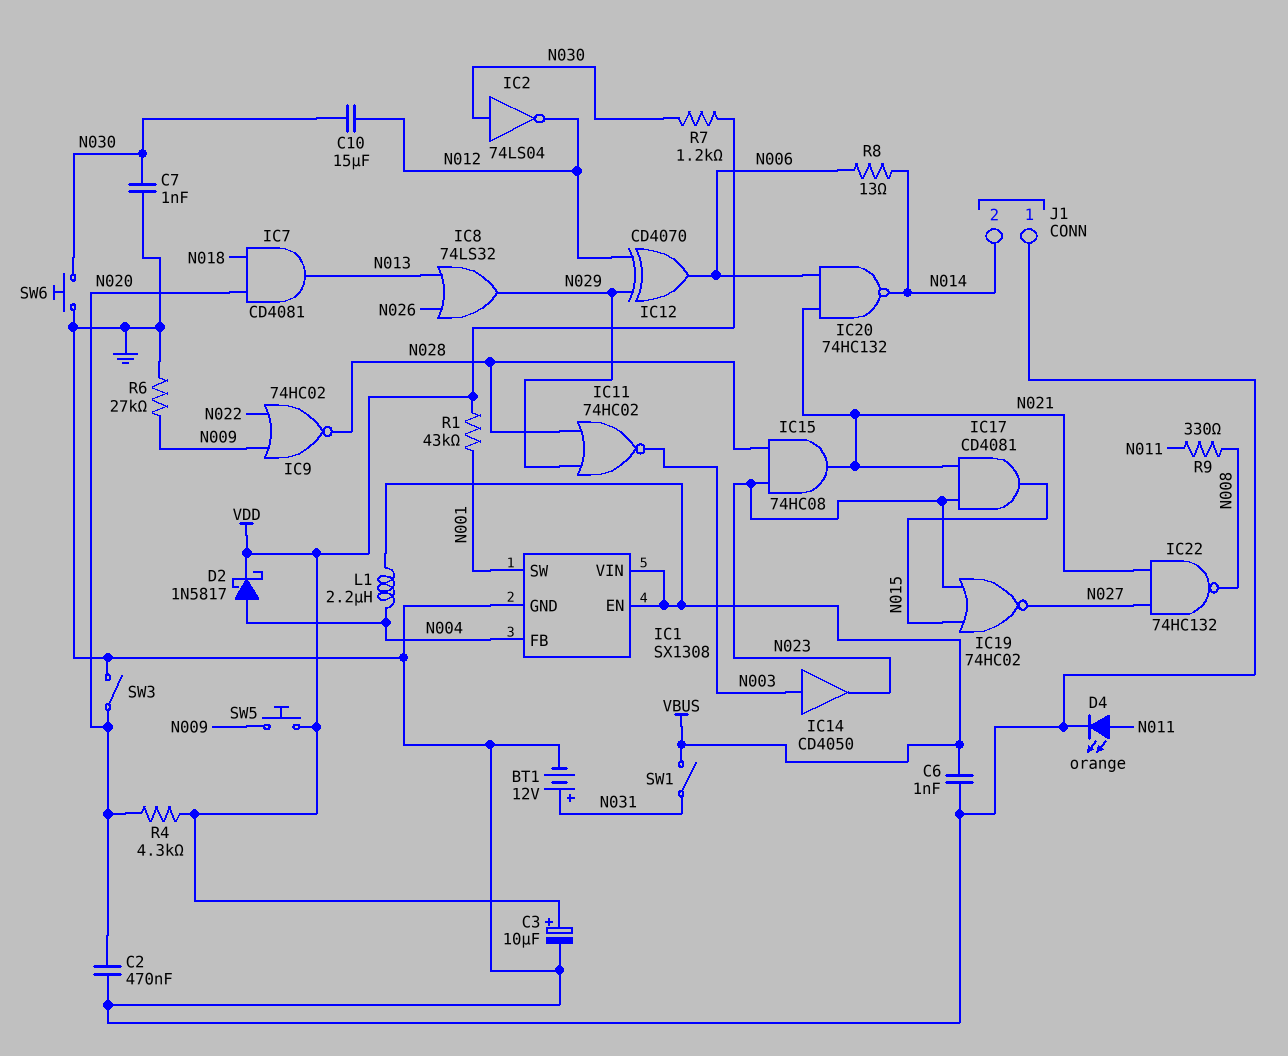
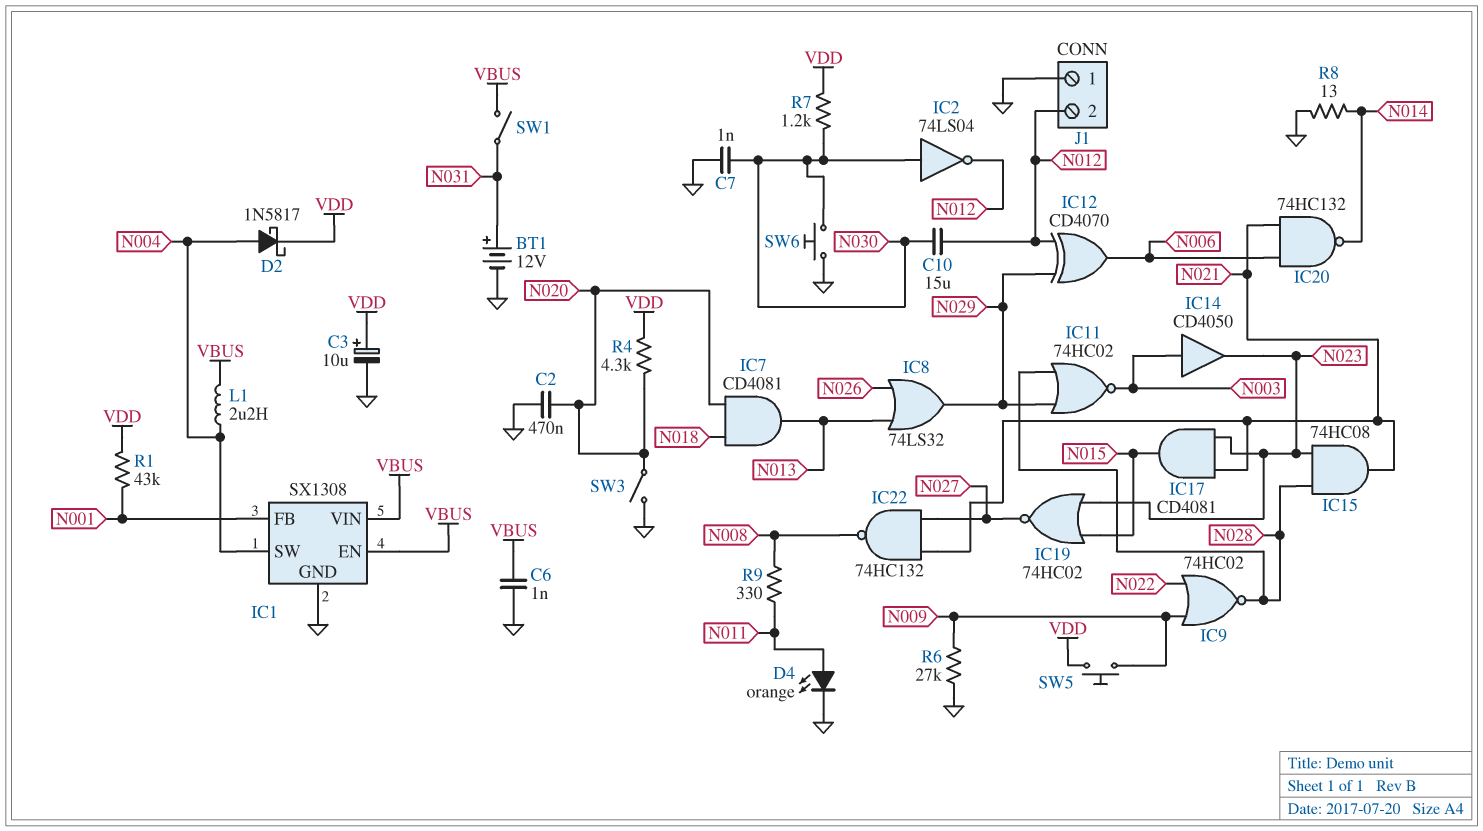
IC1 pin FB: N004 -> N001
IC1 pin SW: N001 -> N004
J1 pin 2: N014 -> N012
R8: 13 (N006, N014) -> 13 (GND, N014)

